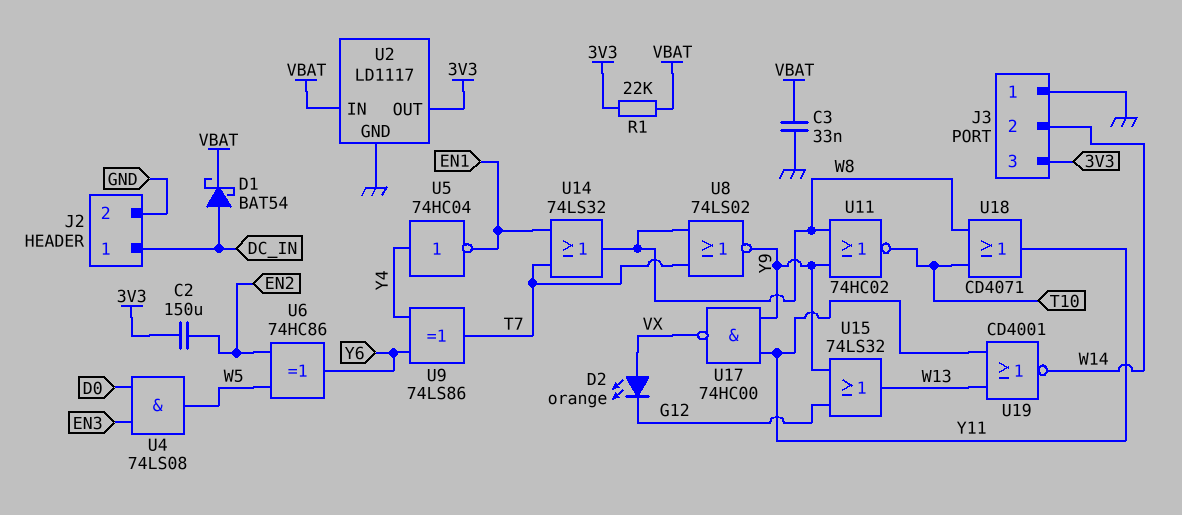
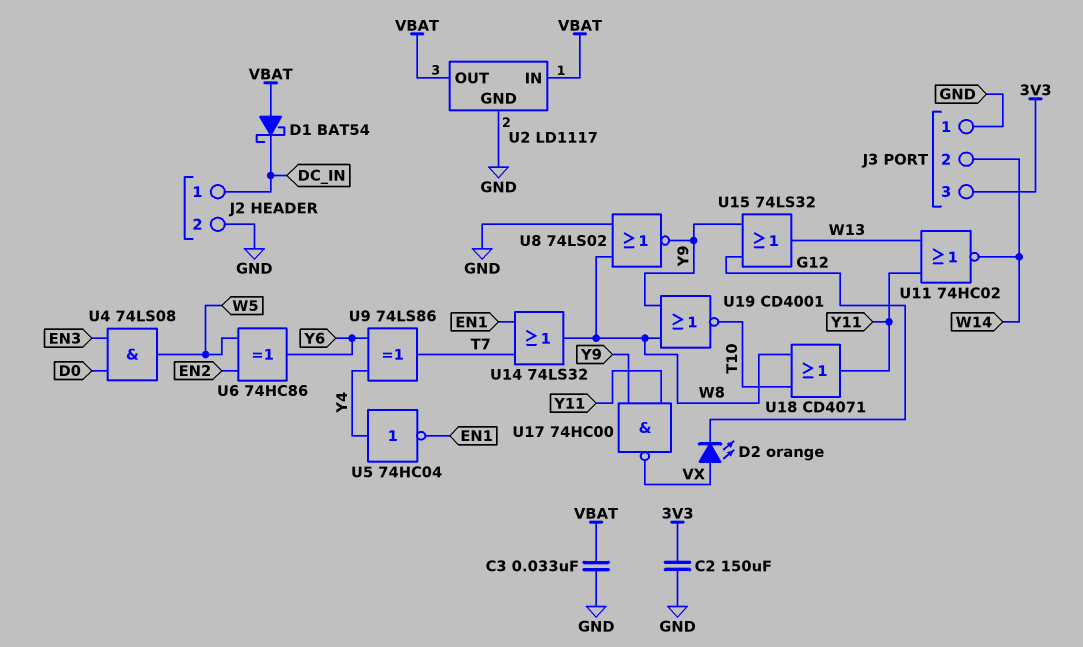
C2: 150uF (3V3, EN2) -> 150uF (3V3, GND)
D1: schottky BAT54 (A DC_IN, K VBAT) -> schottky BAT54 (A VBAT, K DC_IN)
R1: 22k (3V3, VBAT) -> none
U2 pin OUT: 3V3 -> VBAT
U8: NOR 74LS02 (in T7, in W8, out Y9) -> NOR 74LS02 (in GND, in W8, out Y9)
U11: NOR 74HC02 (in W8, in Y9, out T10) -> NOR 74HC02 (in W13, in Y11, out W14)
U19: NOR CD4001 (in W13, in Y11, out W14) -> NOR CD4001 (in W8, in Y9, out T10)

